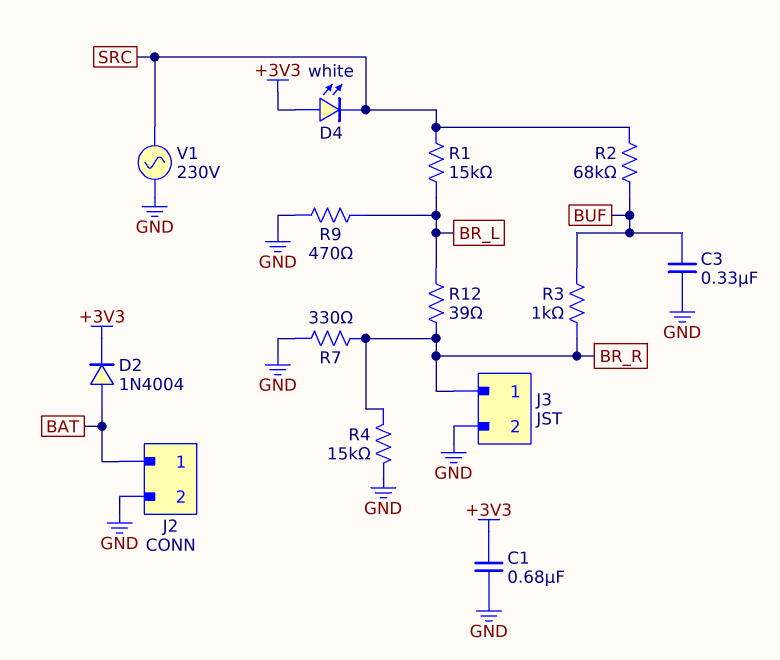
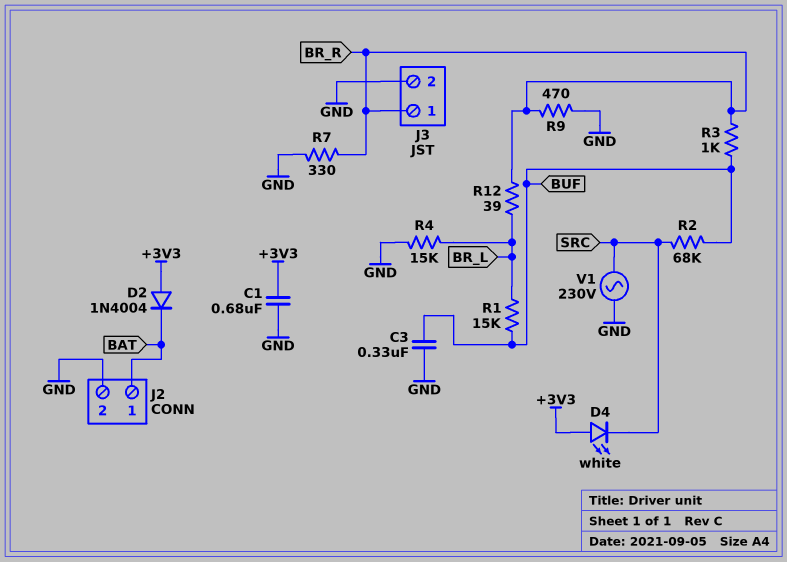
D2: diode 1N4004 (A BAT, K +3V3) -> diode 1N4004 (A +3V3, K BAT)
R1: 15k (BR_L, SRC) -> 15k (BR_L, BUF)
R4: 15k (BR_R, GND) -> 15k (BR_L, GND)
R9: 470 (BR_L, GND) -> 470 (BR_R, GND)

